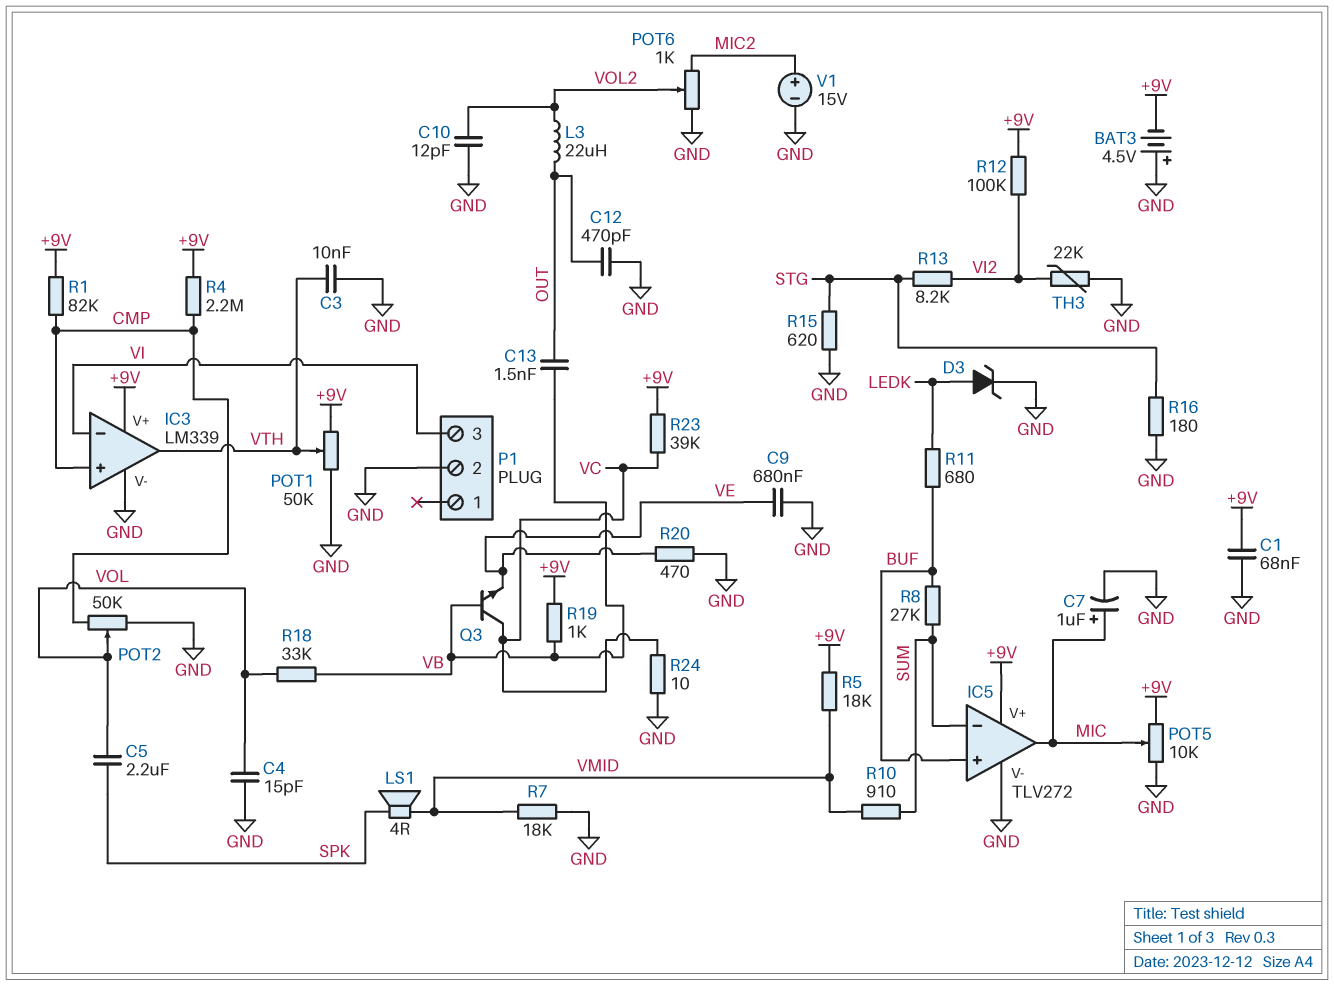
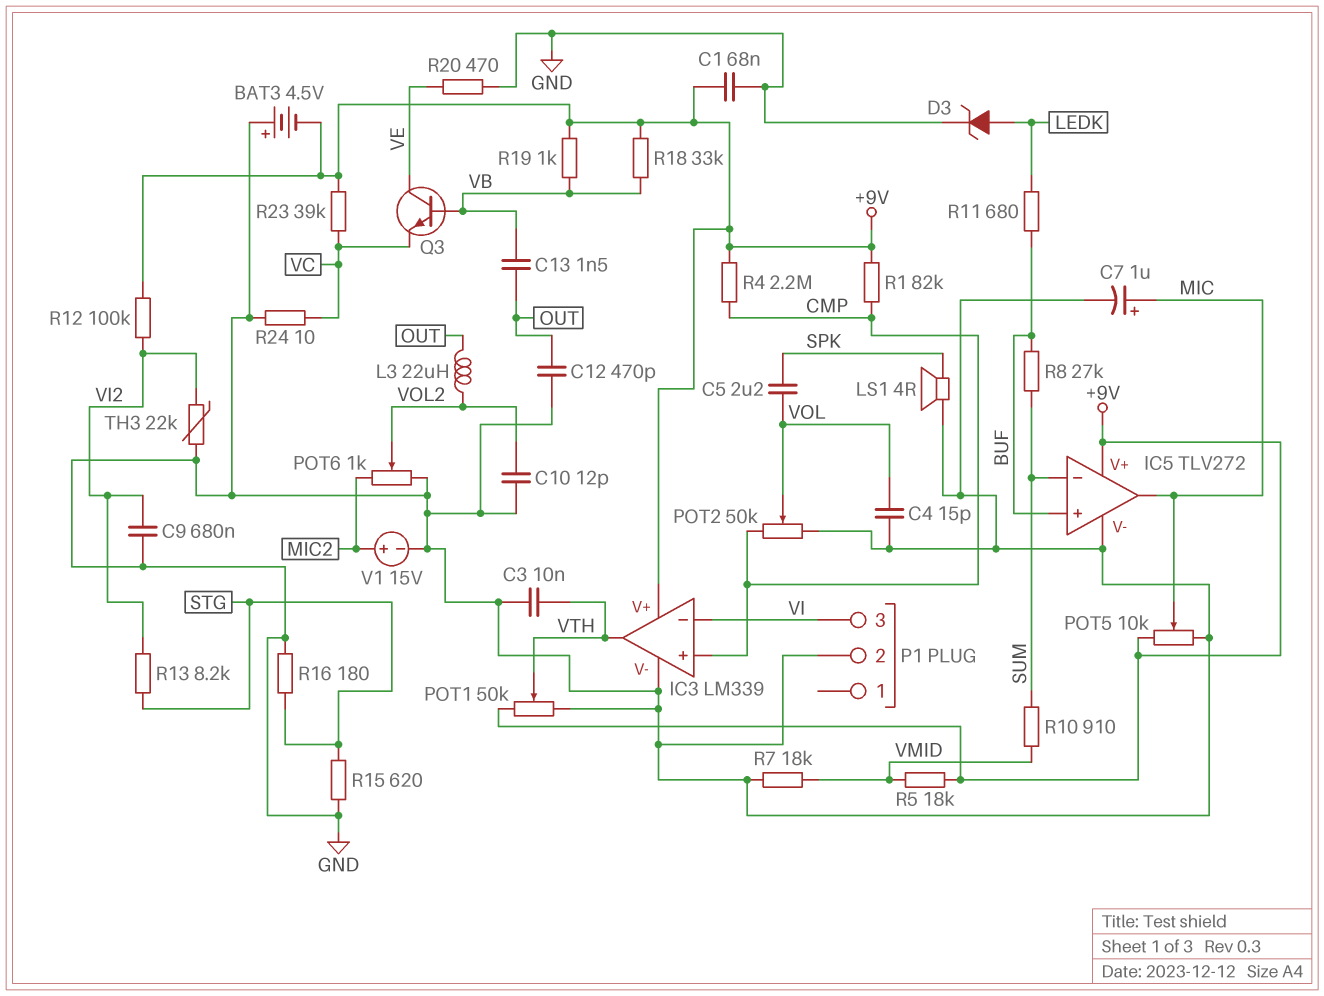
C9: 680nF (GND, VE) -> 680nF (GND, VI2)
LS1: speaker 4R (SPK, VMID) -> speaker 4R (GND, SPK)
Q3: NPN (B VB, C VC, E VE) -> NPN (B VB, C VE, E VC)
R18: 33k (VB, VOL) -> 33k (+9V, VB)

